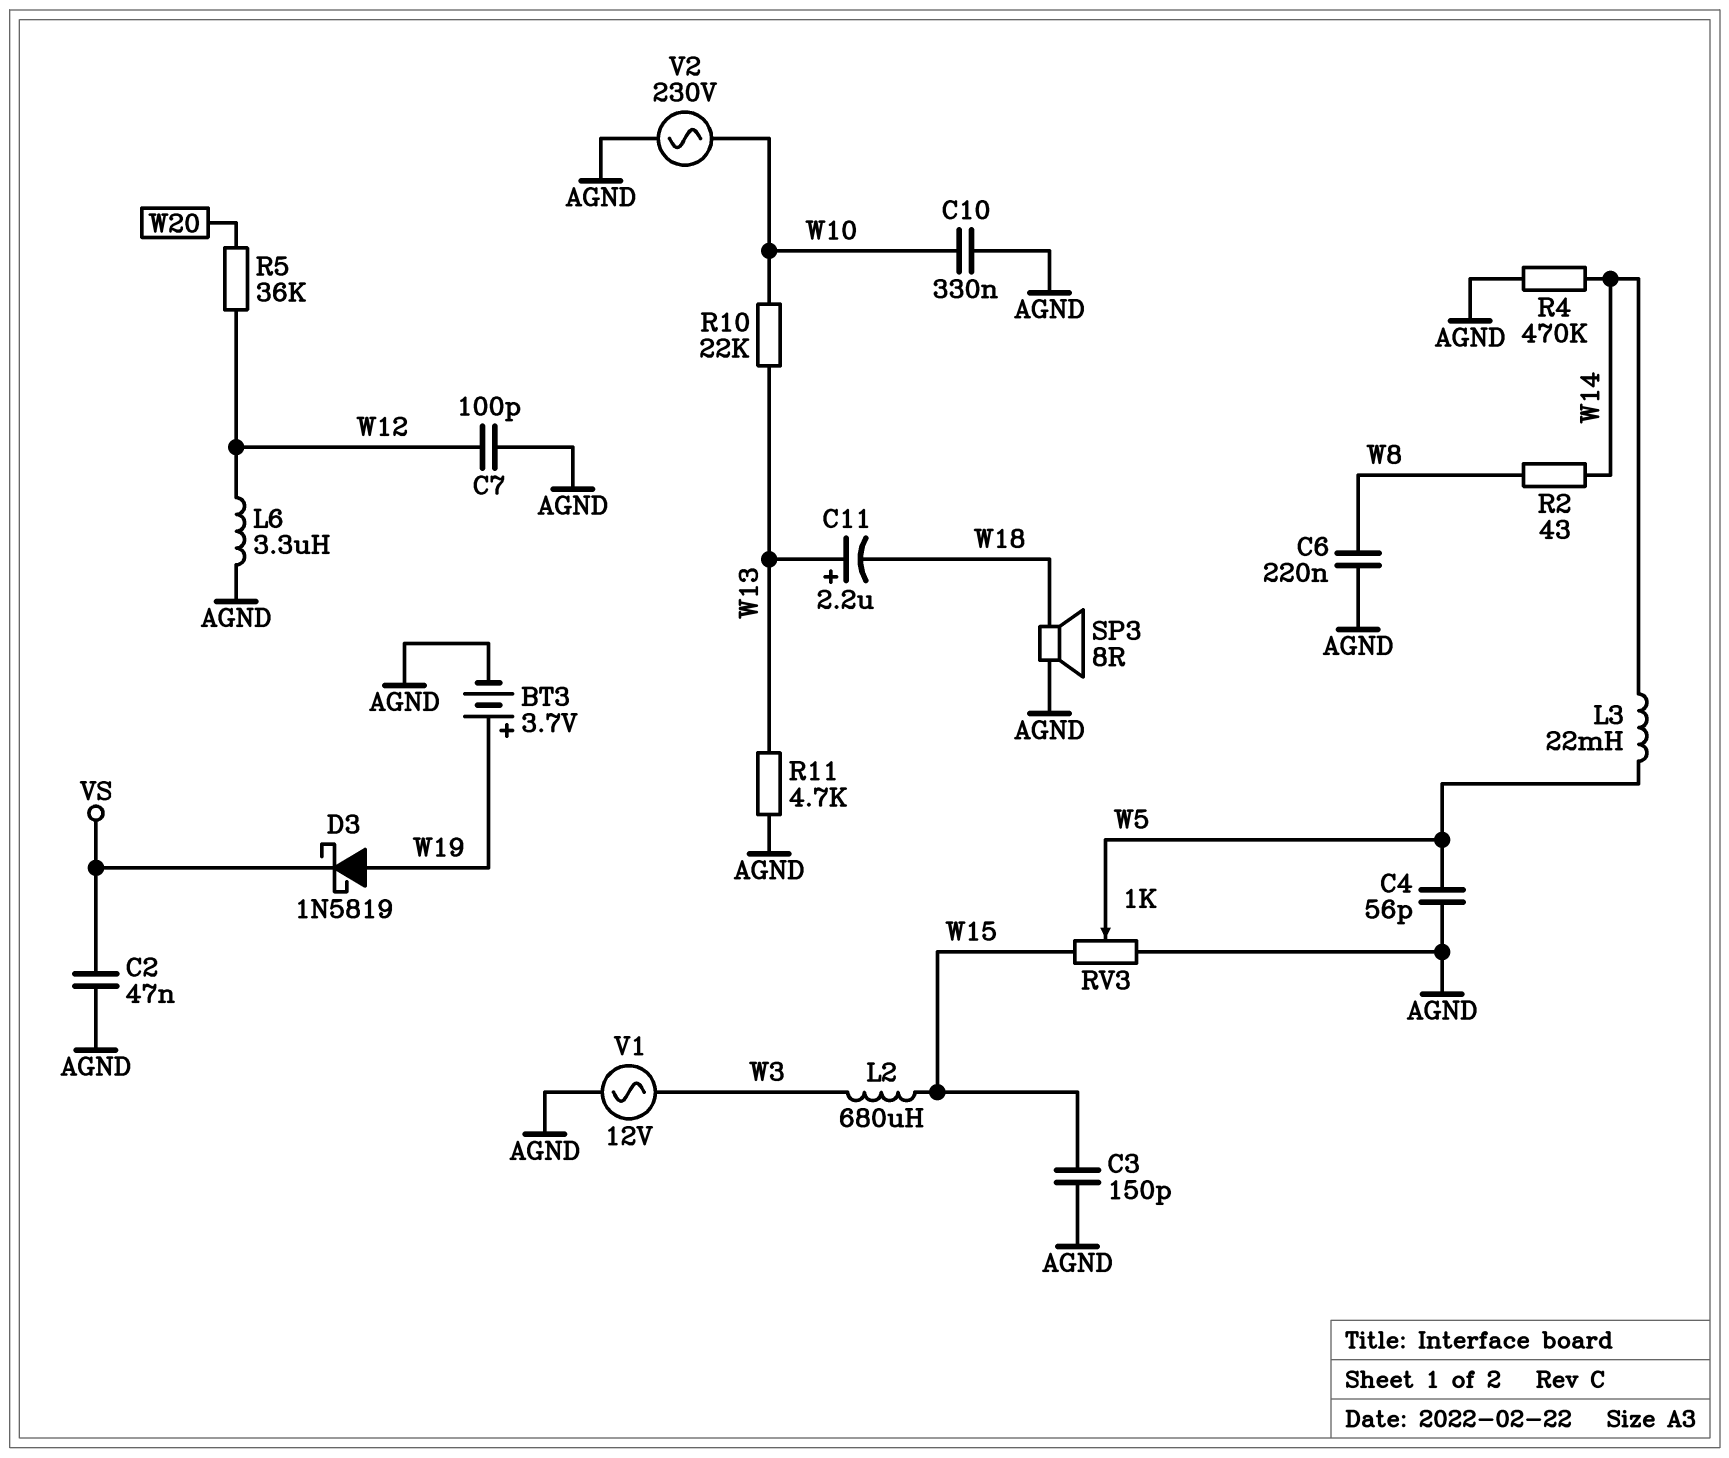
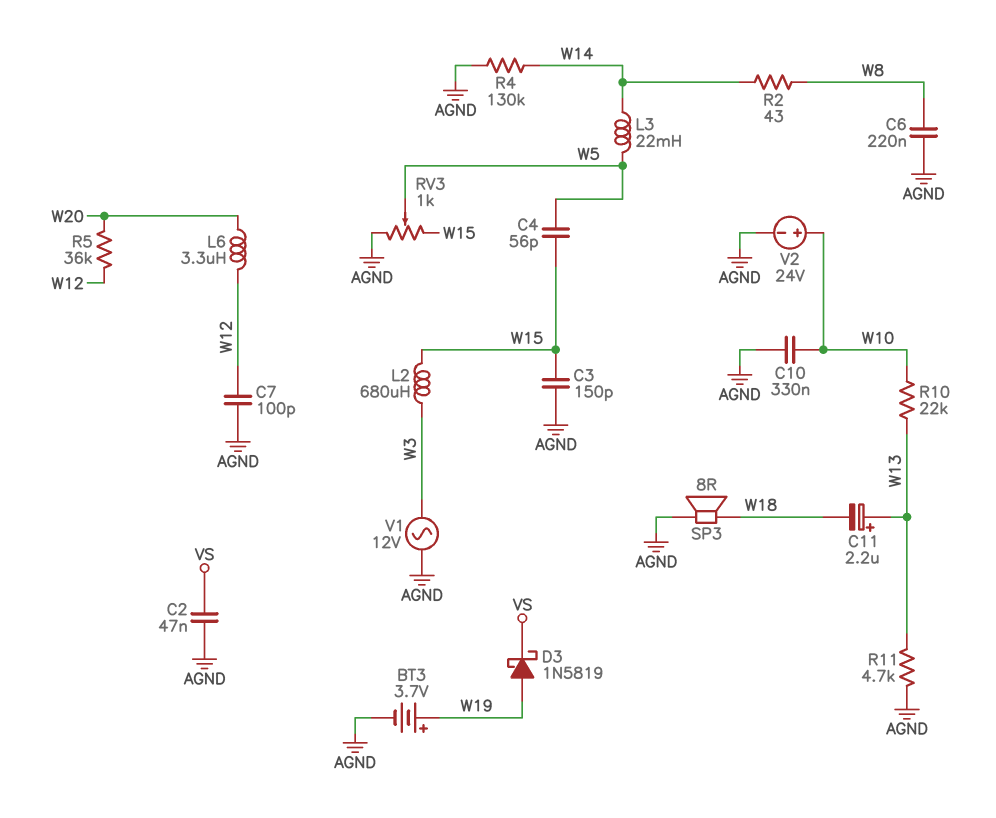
C4: 56pF (AGND, W5) -> 56pF (W5, W15)
L6: 3.3uH (AGND, W12) -> 3.3uH (W12, W20)
R4: 470k (AGND, W14) -> 130k (AGND, W14)
V2: AC 230V (AGND, W10) -> 24V (plus W10, minus AGND)

